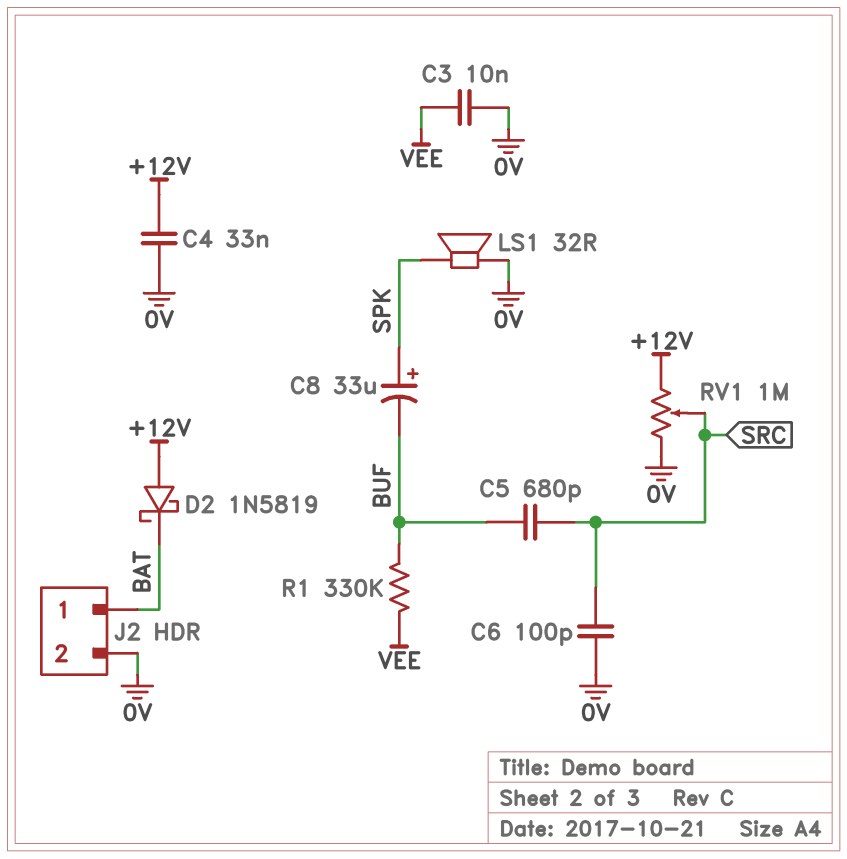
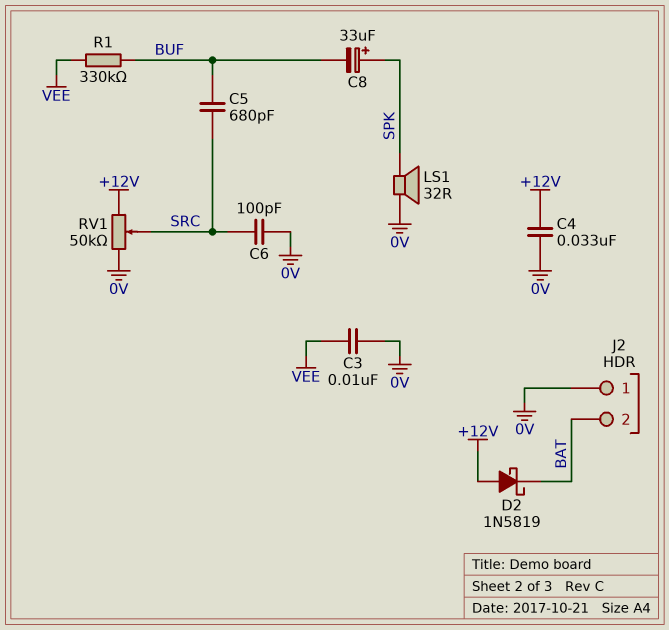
J2 pin 1: BAT -> 0V
J2 pin 2: 0V -> BAT
RV1: 1M (+12V, 0V, wiper SRC) -> 50k (+12V, 0V, wiper SRC)

